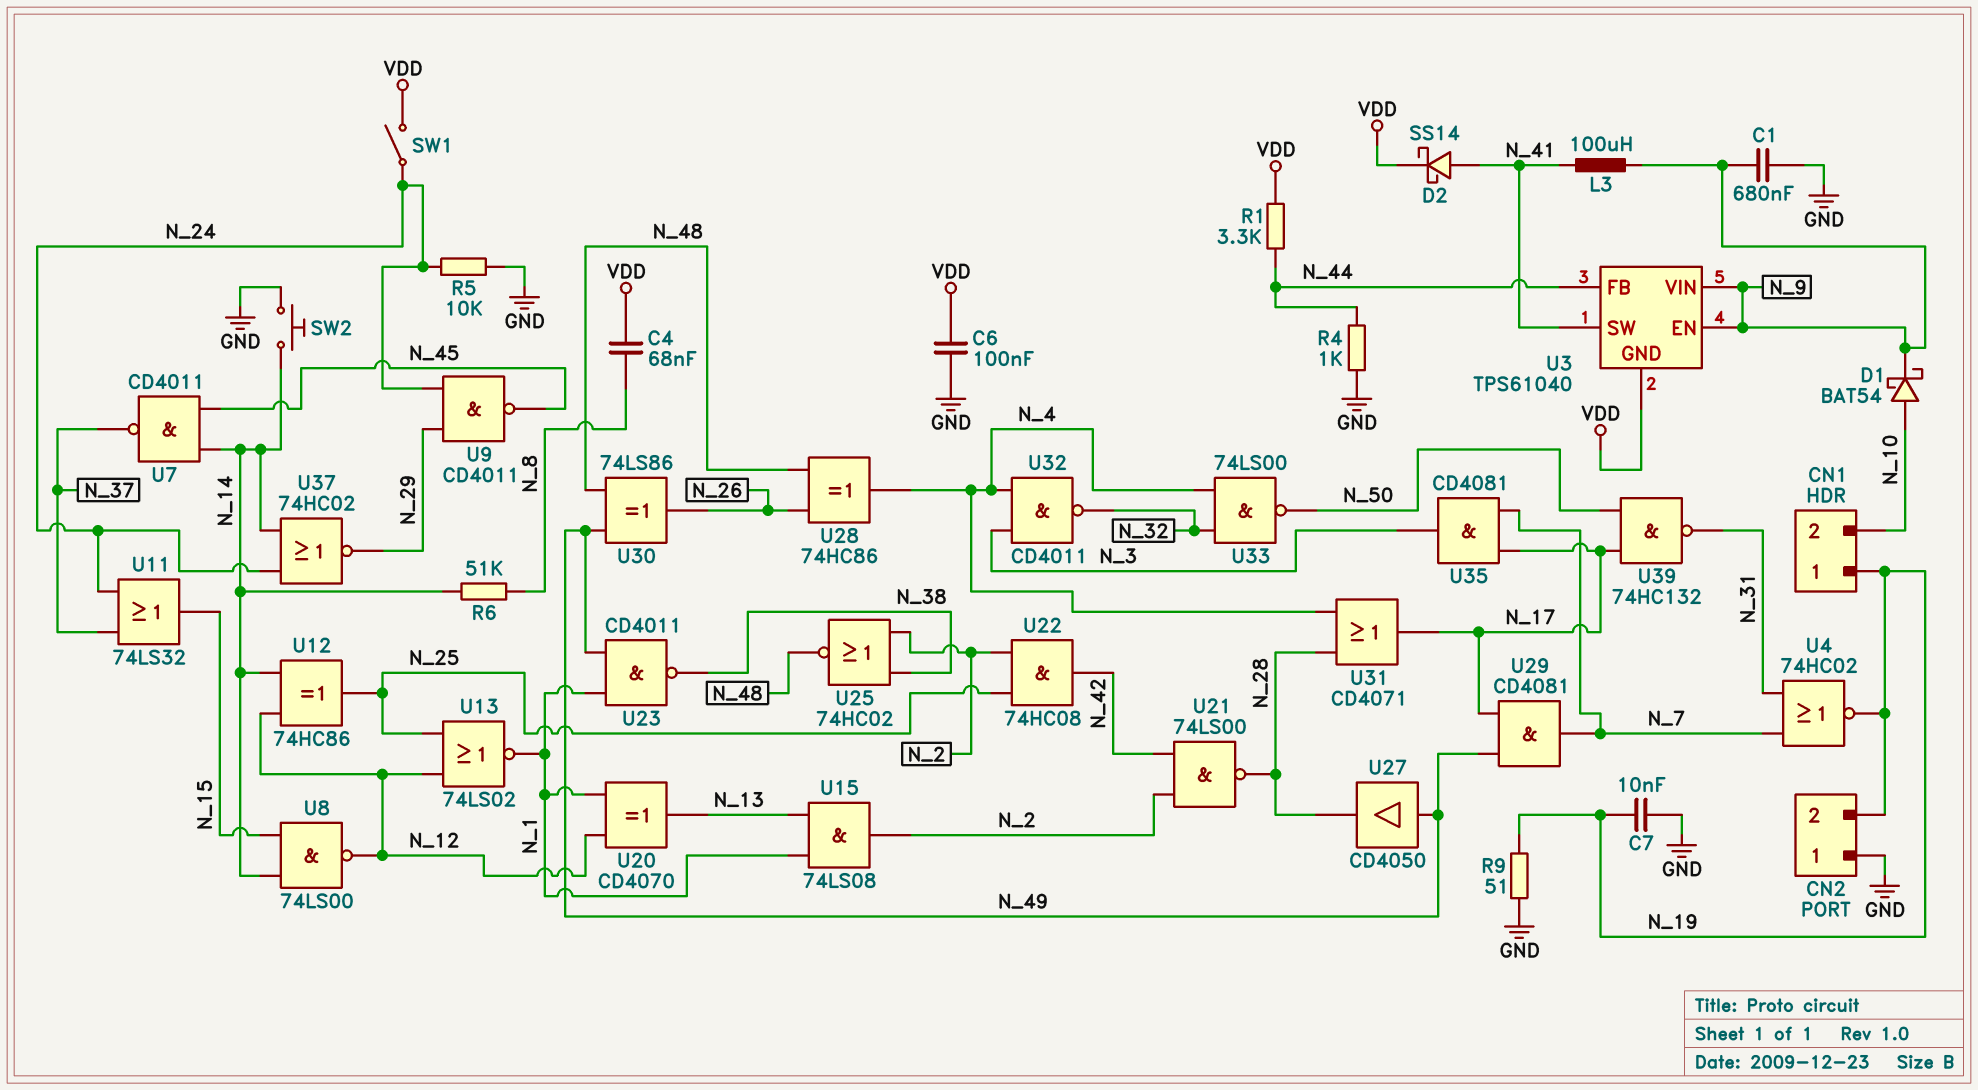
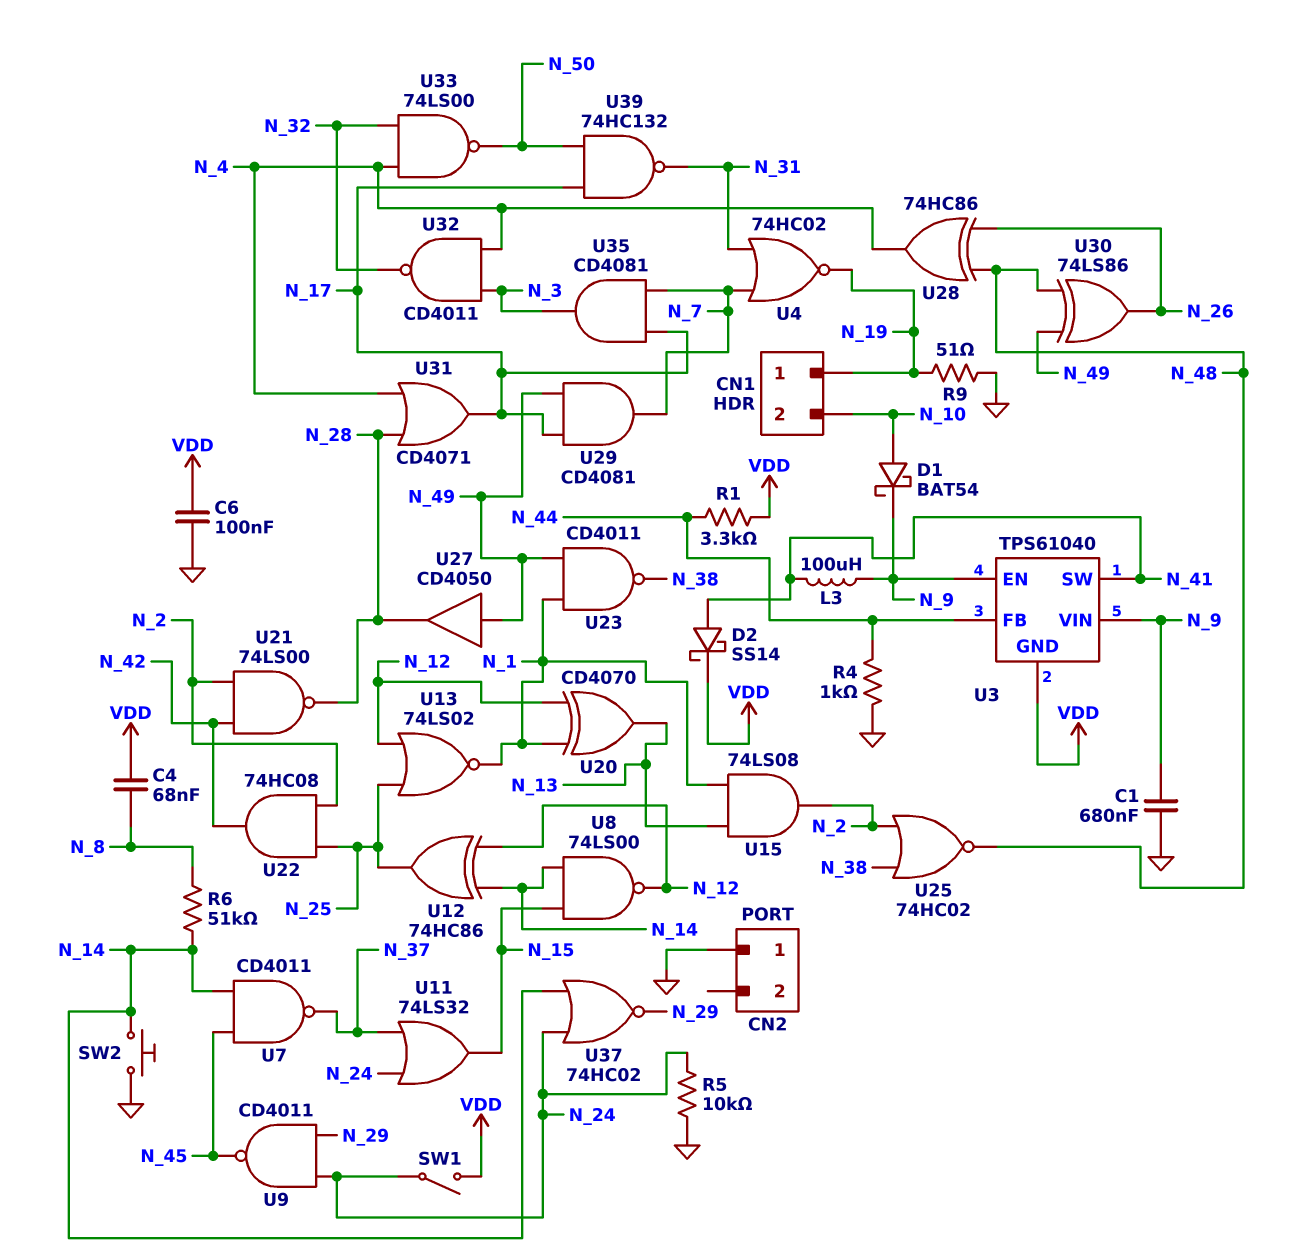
C7: 10nF (GND, N_19) -> none
CN2 pin 2: N_19 -> none

